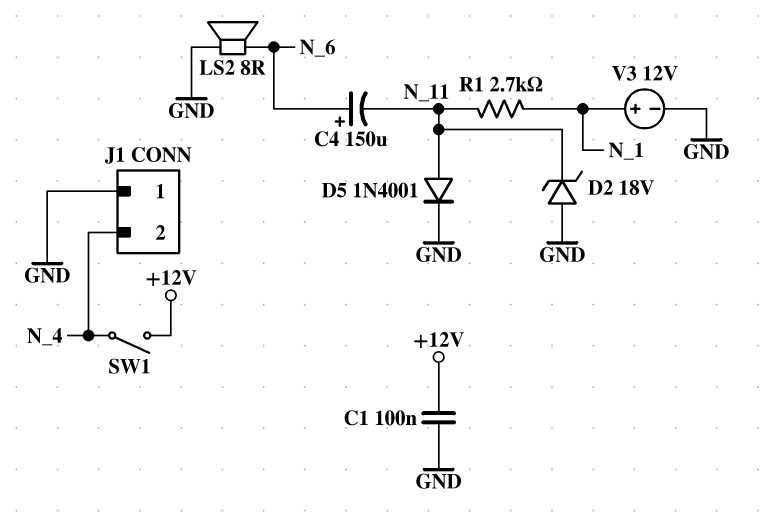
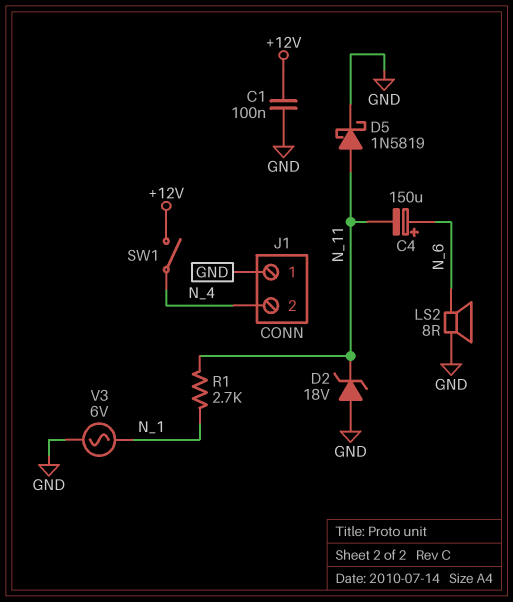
D5: diode 1N4001 (A N_11, K GND) -> schottky 1N5819 (A N_11, K GND)
V3: 12V (plus N_1, minus GND) -> AC 6V (GND, N_1)

